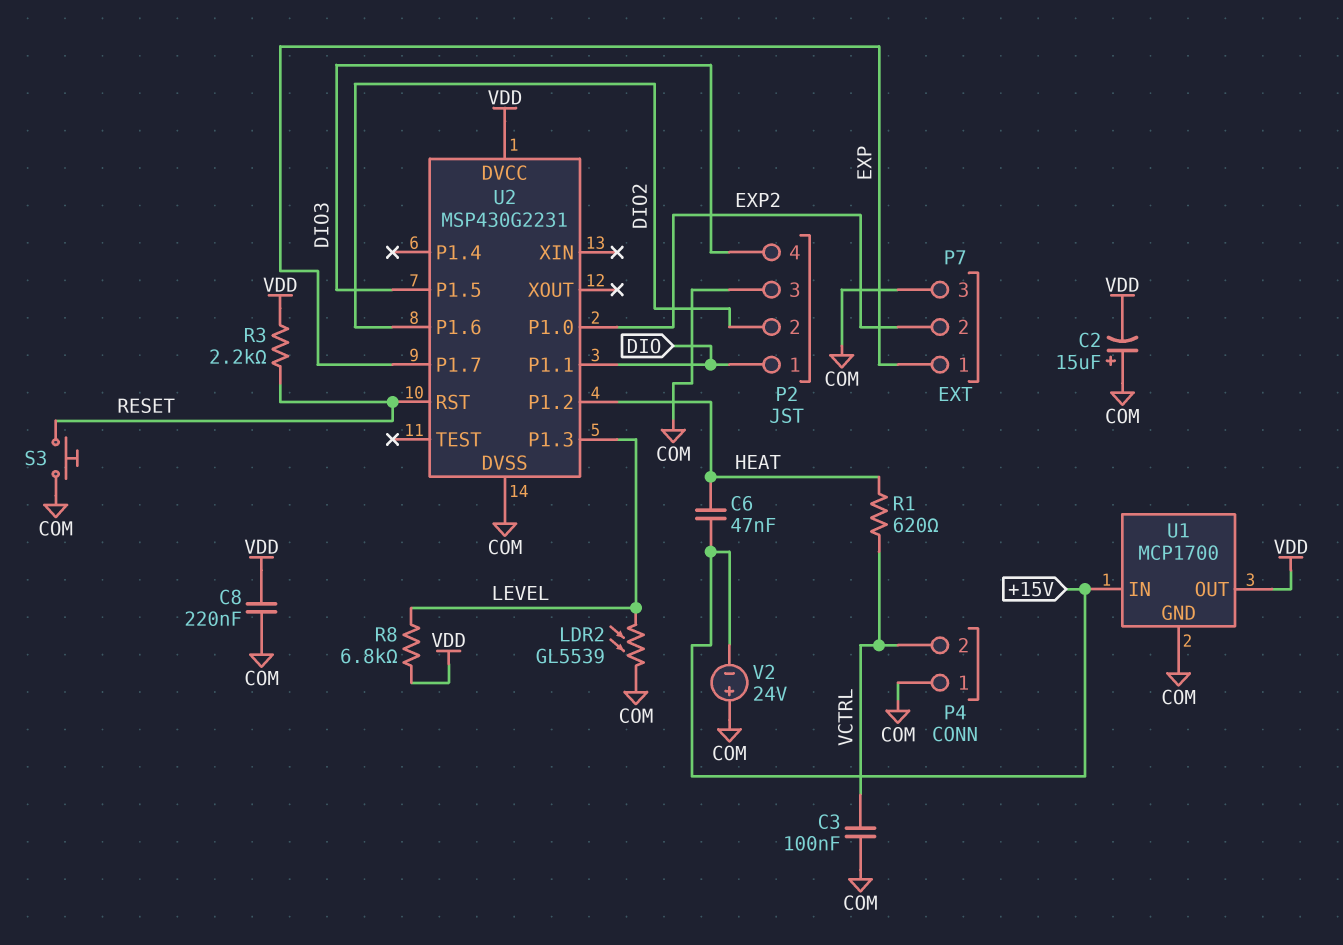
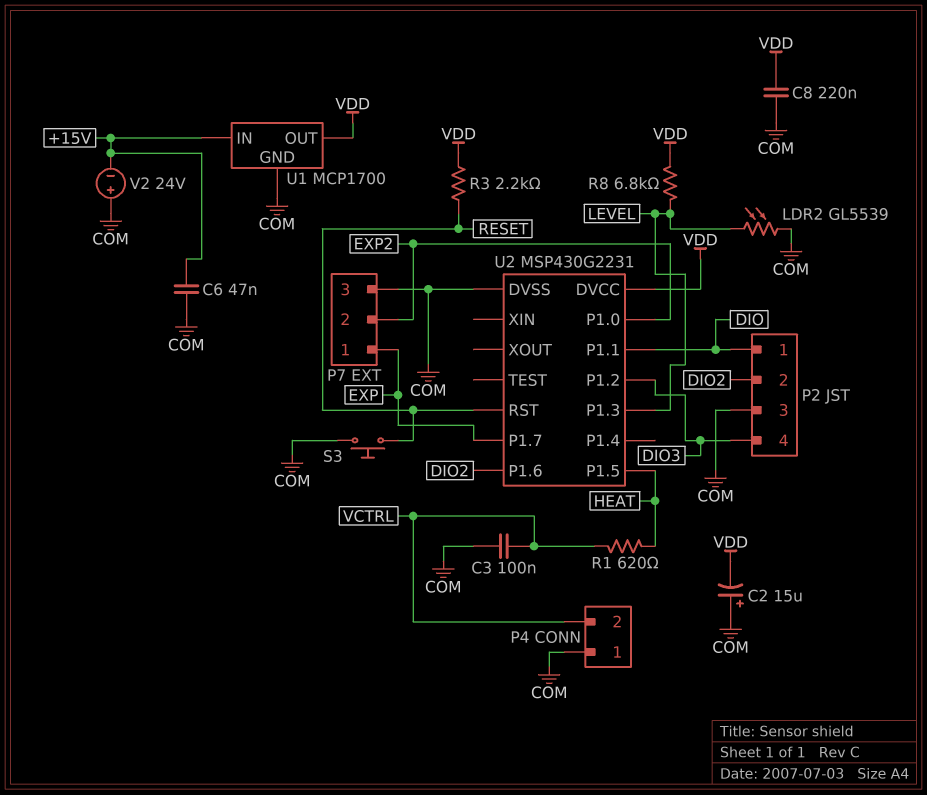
C6: 47nF (+15V, HEAT) -> 47nF (+15V, COM)
U2 pin P1.2: HEAT -> DIO3
U2 pin P1.5: DIO3 -> HEAT

